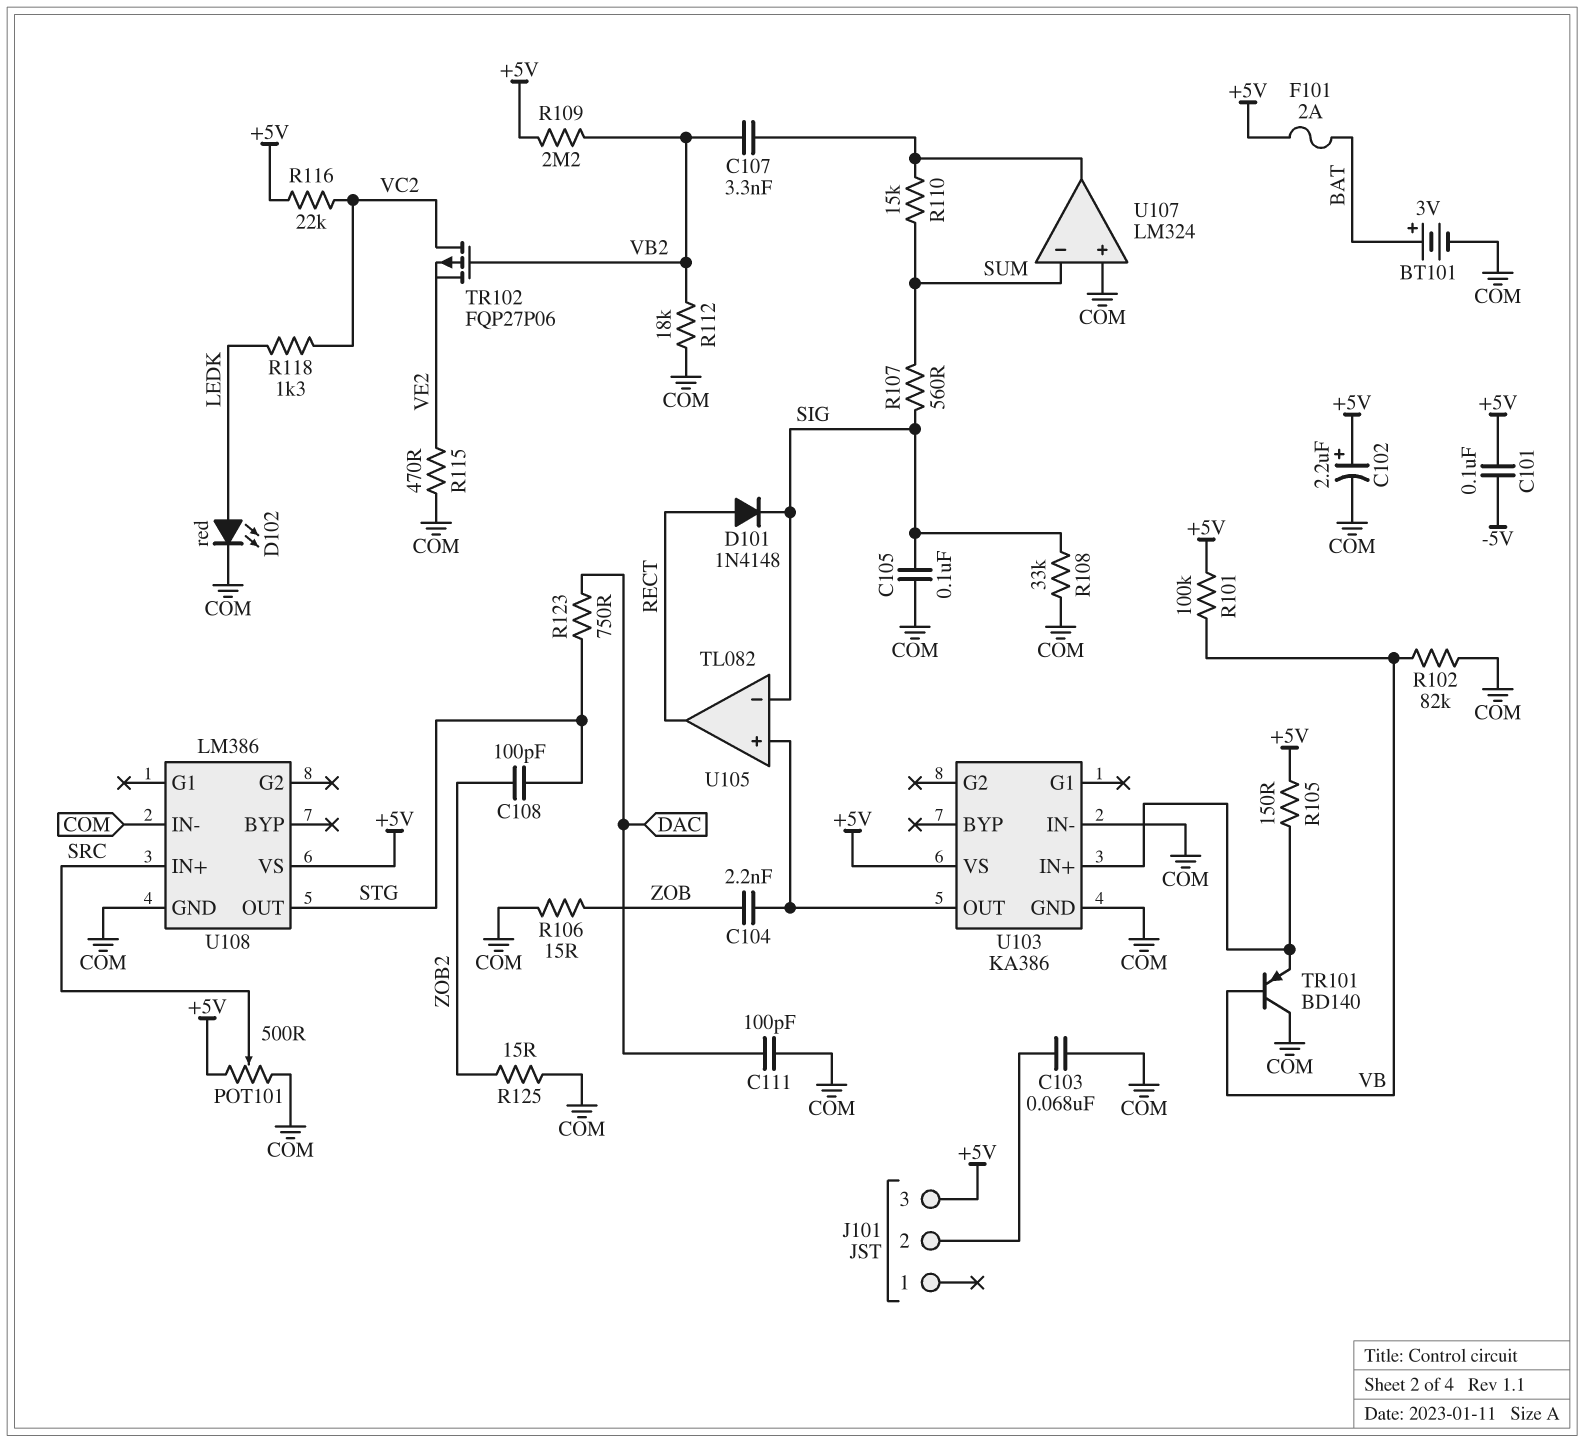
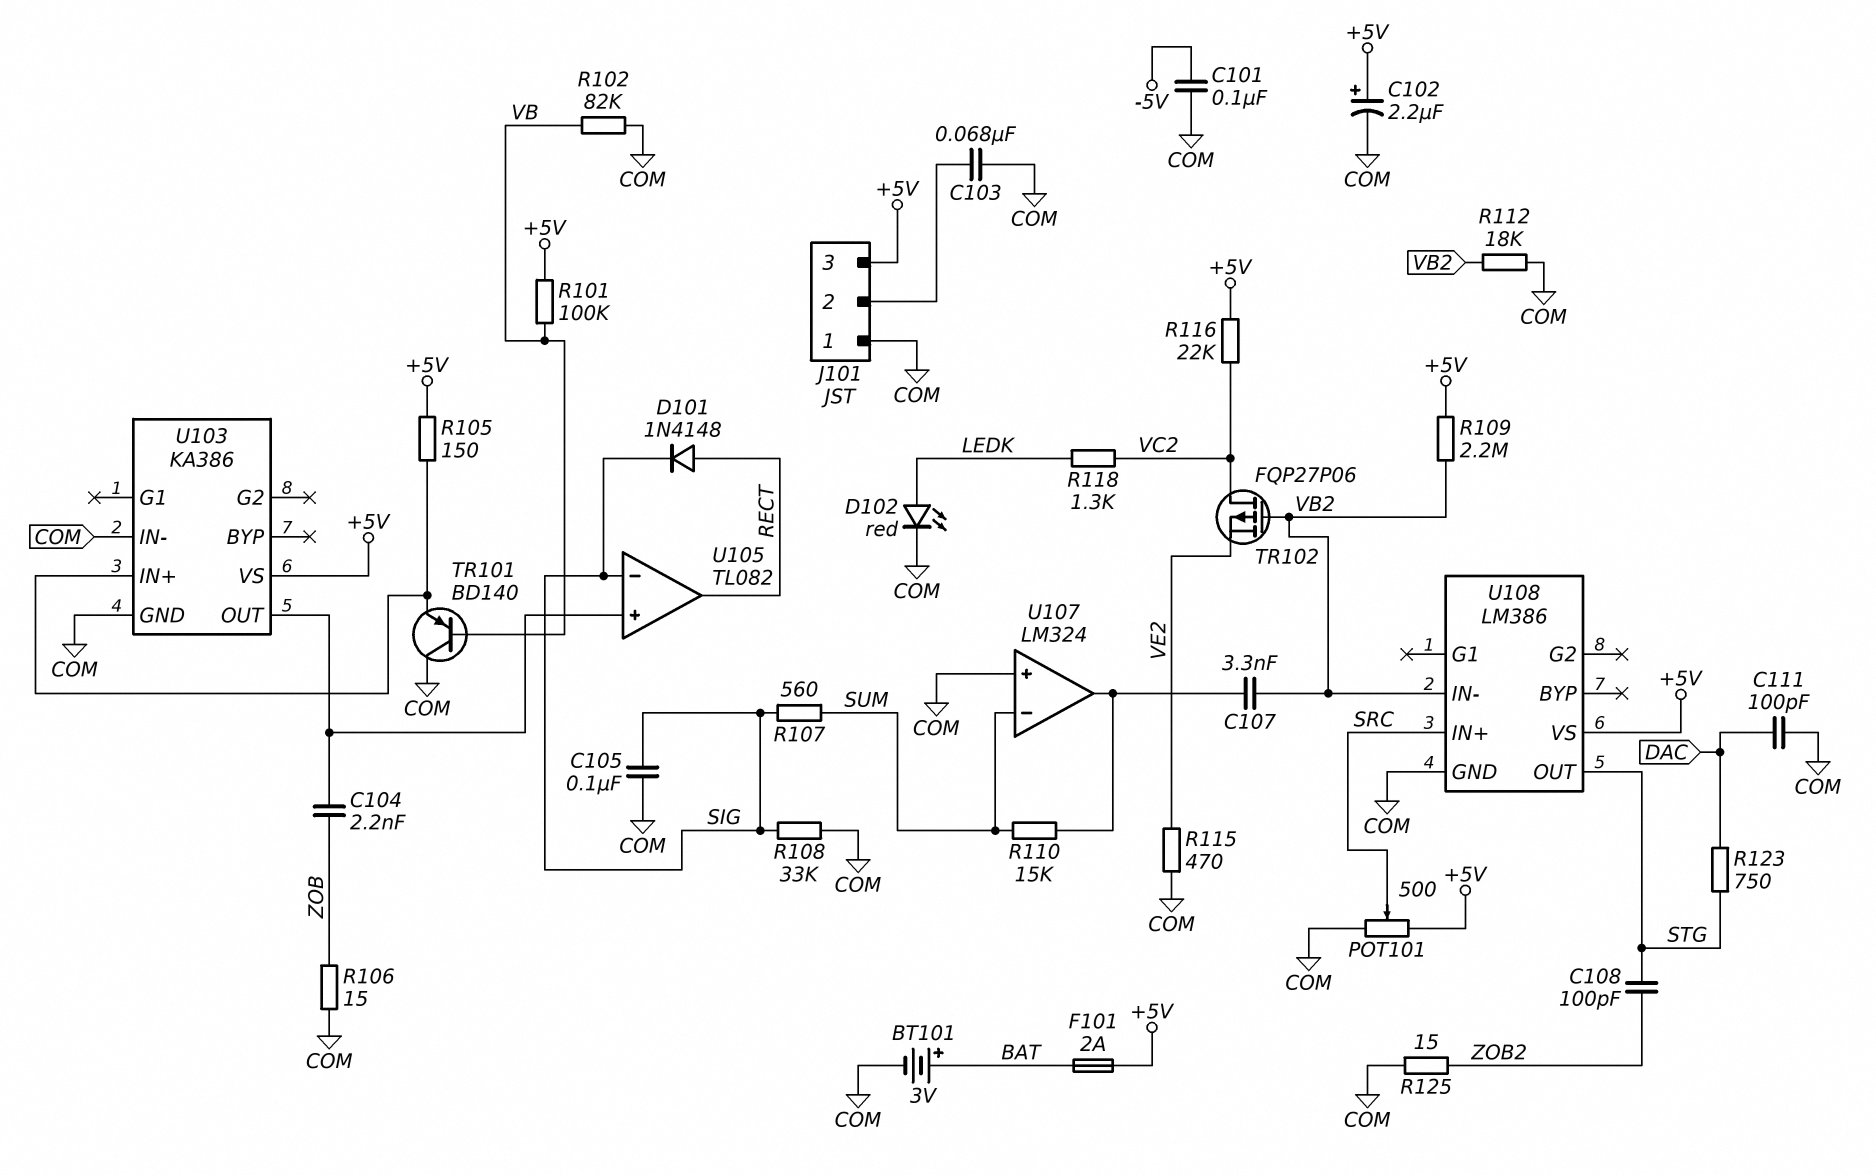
C101: 100nF (+5V, -5V) -> 100nF (-5V, COM)
J101 pin 1: none -> COM
U108 pin IN-: COM -> VB2

